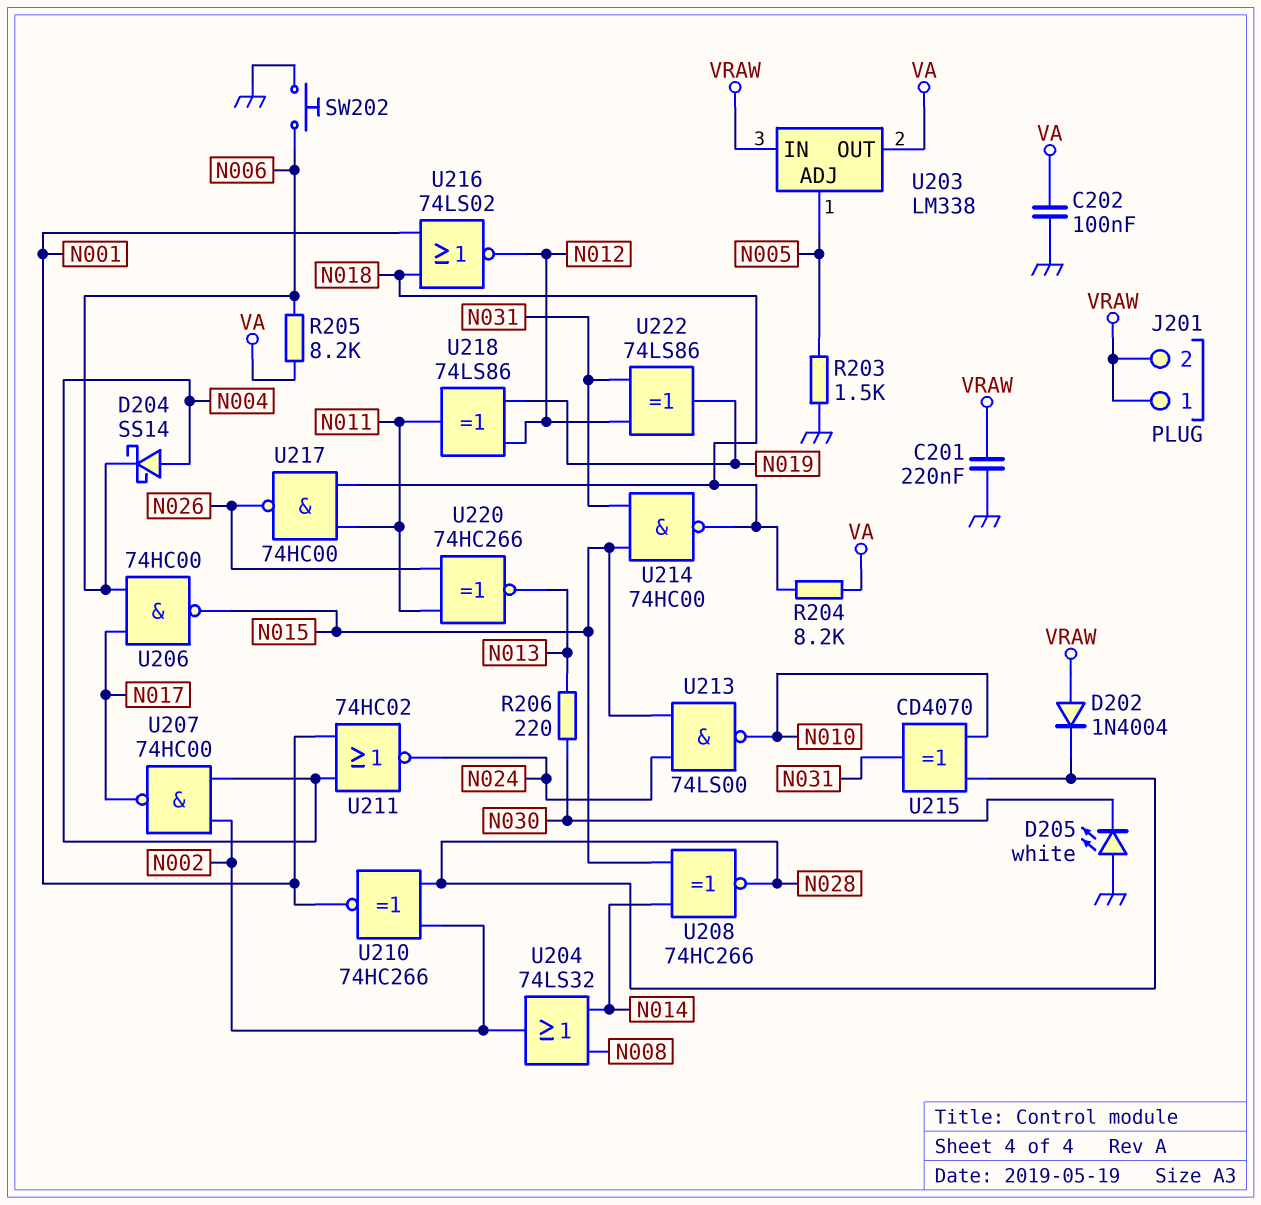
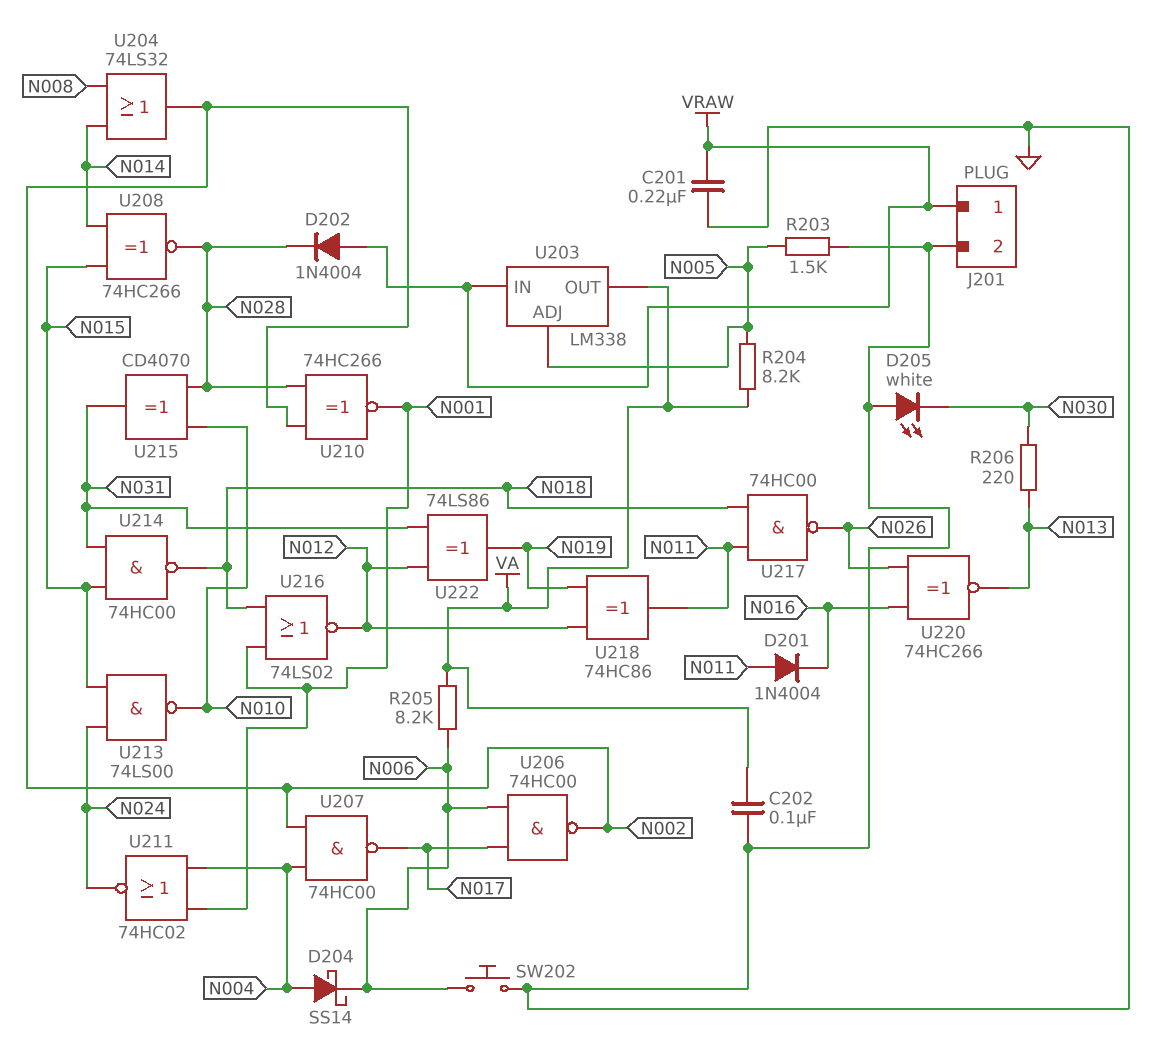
D201: none -> diode 1N4004 (A N011, K N016)
J201 pin 2: VRAW -> GND
R204: 8.2k (N018, VA) -> 8.2k (N005, VA)
U206: NAND 74HC00 (in N006, in N017, out N015) -> NAND 74HC00 (in N006, in N017, out N002)
U218: XOR 74LS86 (in N012, in N019, out N011) -> XOR 74HC86 (in N012, in N019, out N011)
U220: XNOR 74HC266 (in N011, in N026, out N013) -> XNOR 74HC266 (in N016, in N026, out N013)

